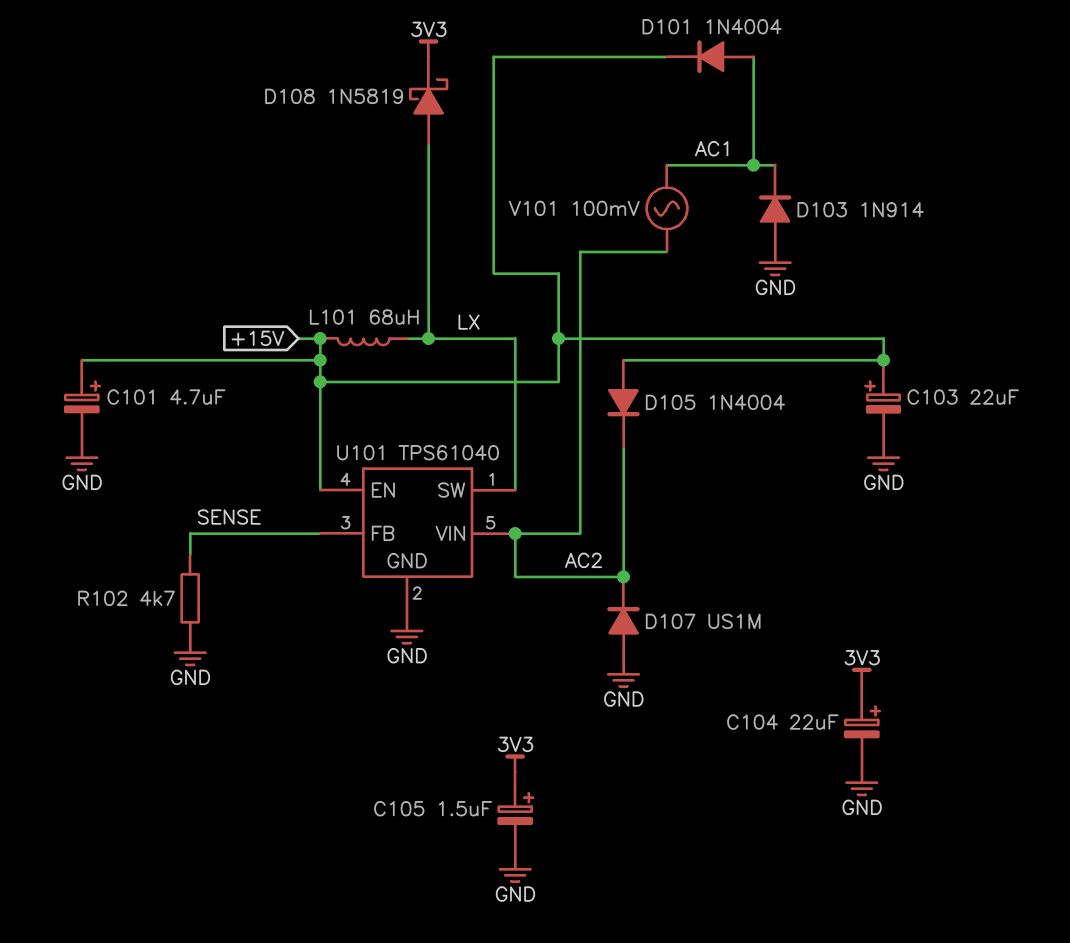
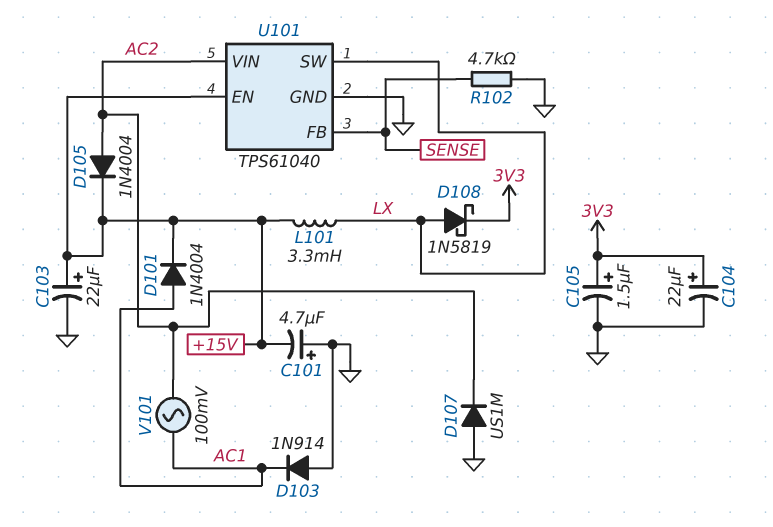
C101: 4.7uF (plus +15V, minus GND) -> 4.7uF (plus GND, minus +15V)
D105: diode 1N4004 (A +15V, K AC2) -> diode 1N4004 (A AC2, K +15V)
L101: 68uH (+15V, LX) -> 3.3mH (+15V, LX)

